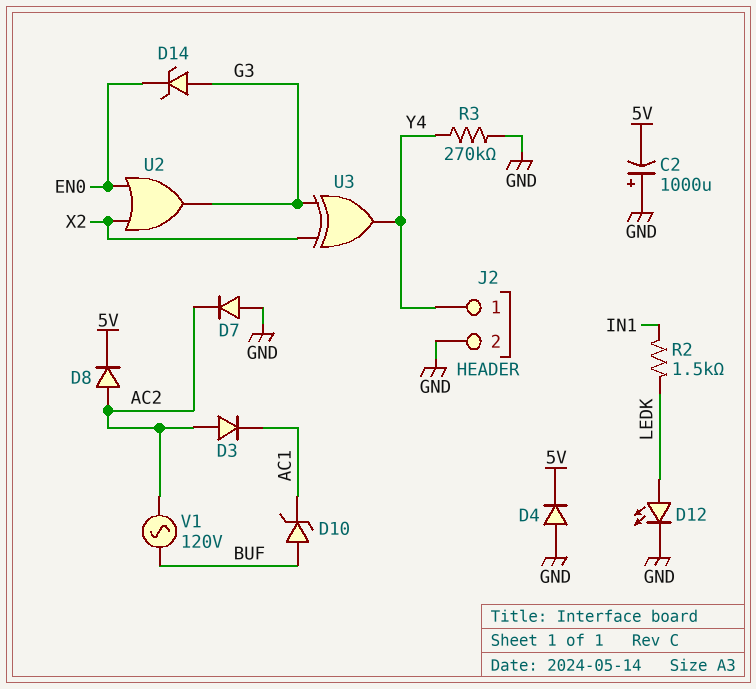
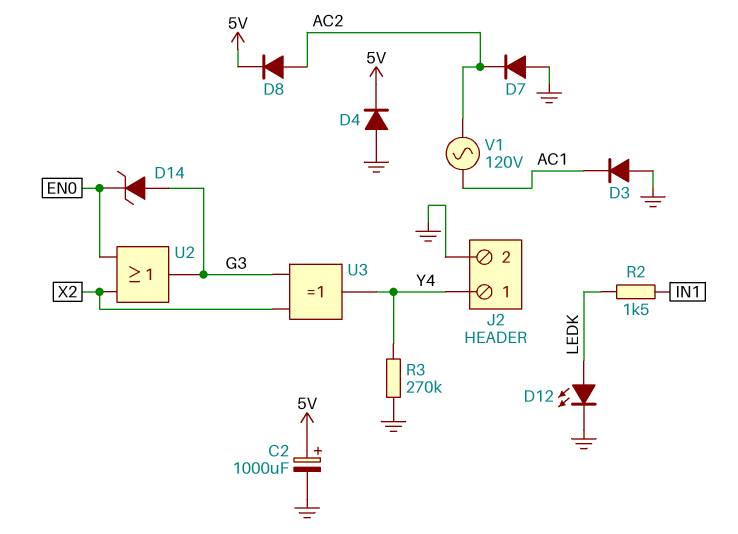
C2: 1000uF (plus GND, minus 5V) -> 1000uF (plus 5V, minus GND)
D3: diode (A AC2, K AC1) -> diode (A GND, K AC1)
D10: zener (A BUF, K AC1) -> none
V1: AC 120V (AC2, BUF) -> AC 120V (AC1, AC2)

